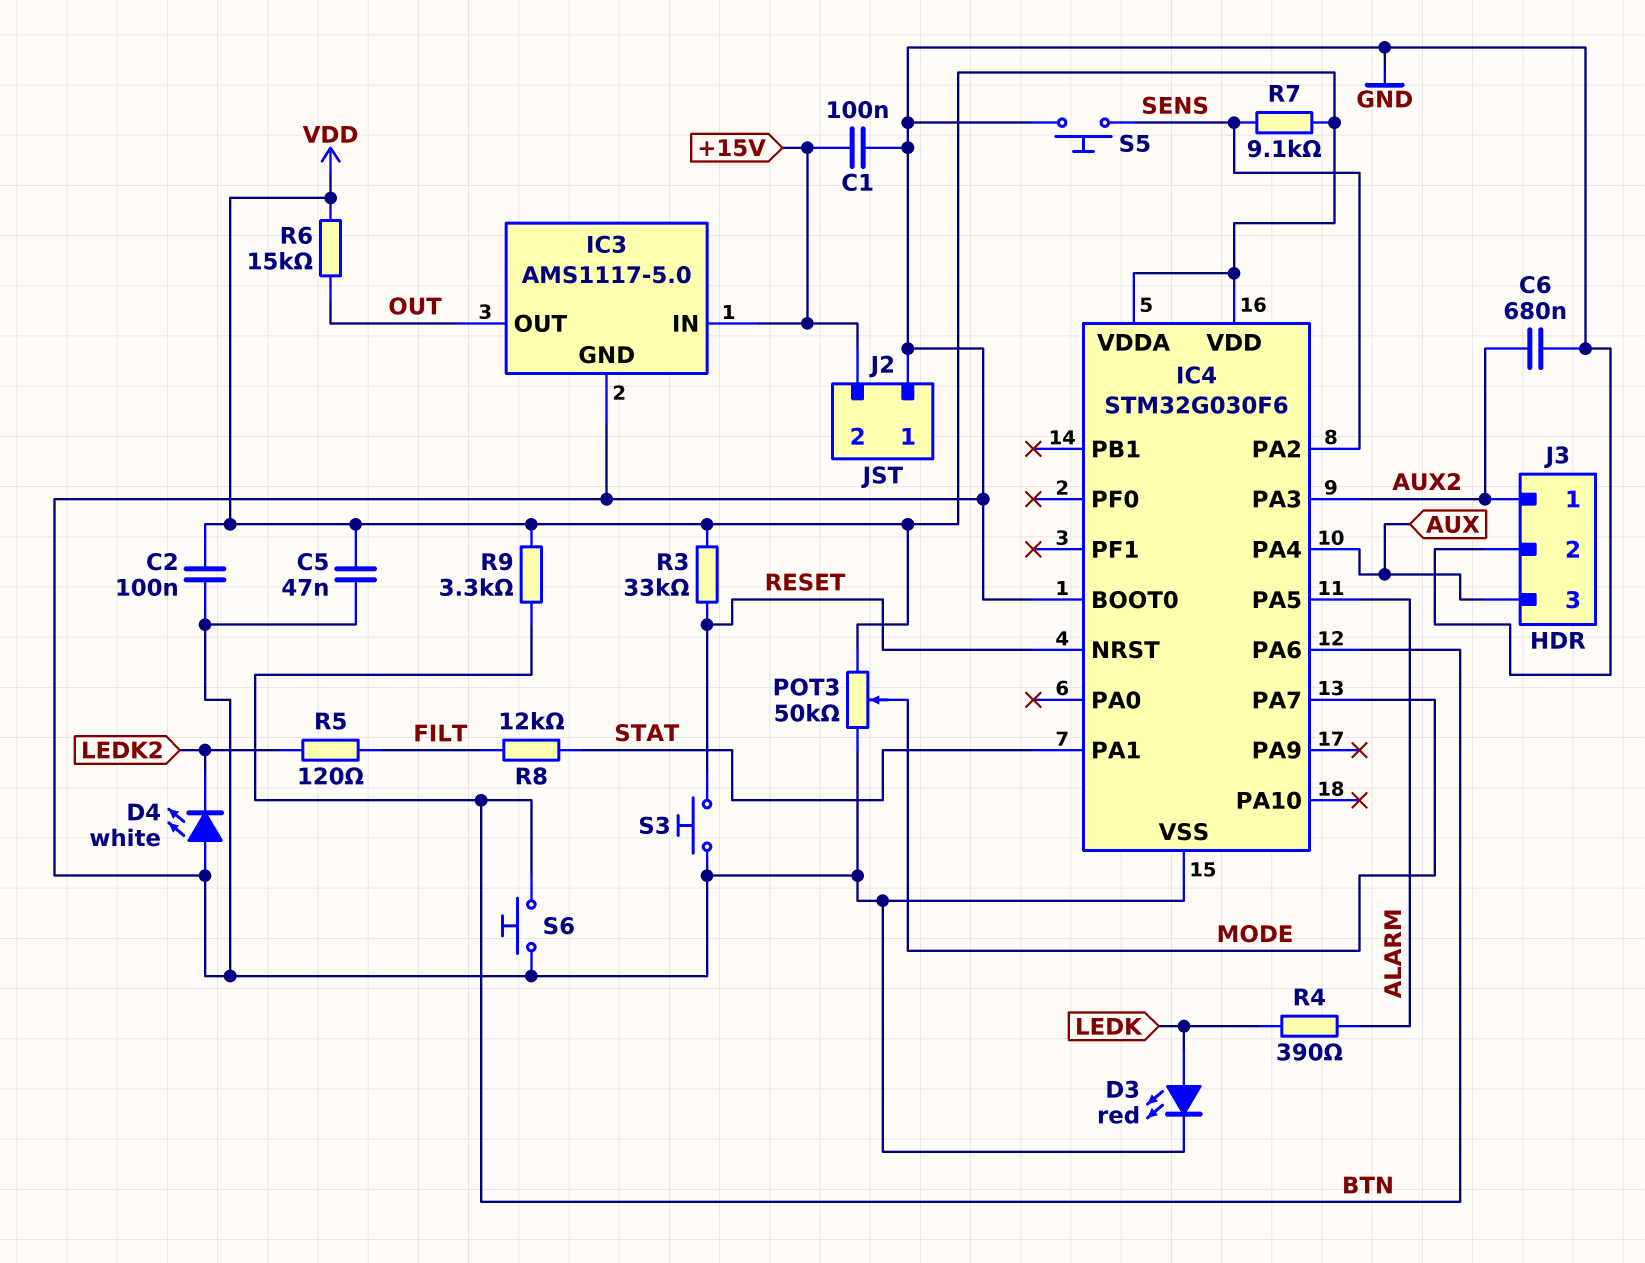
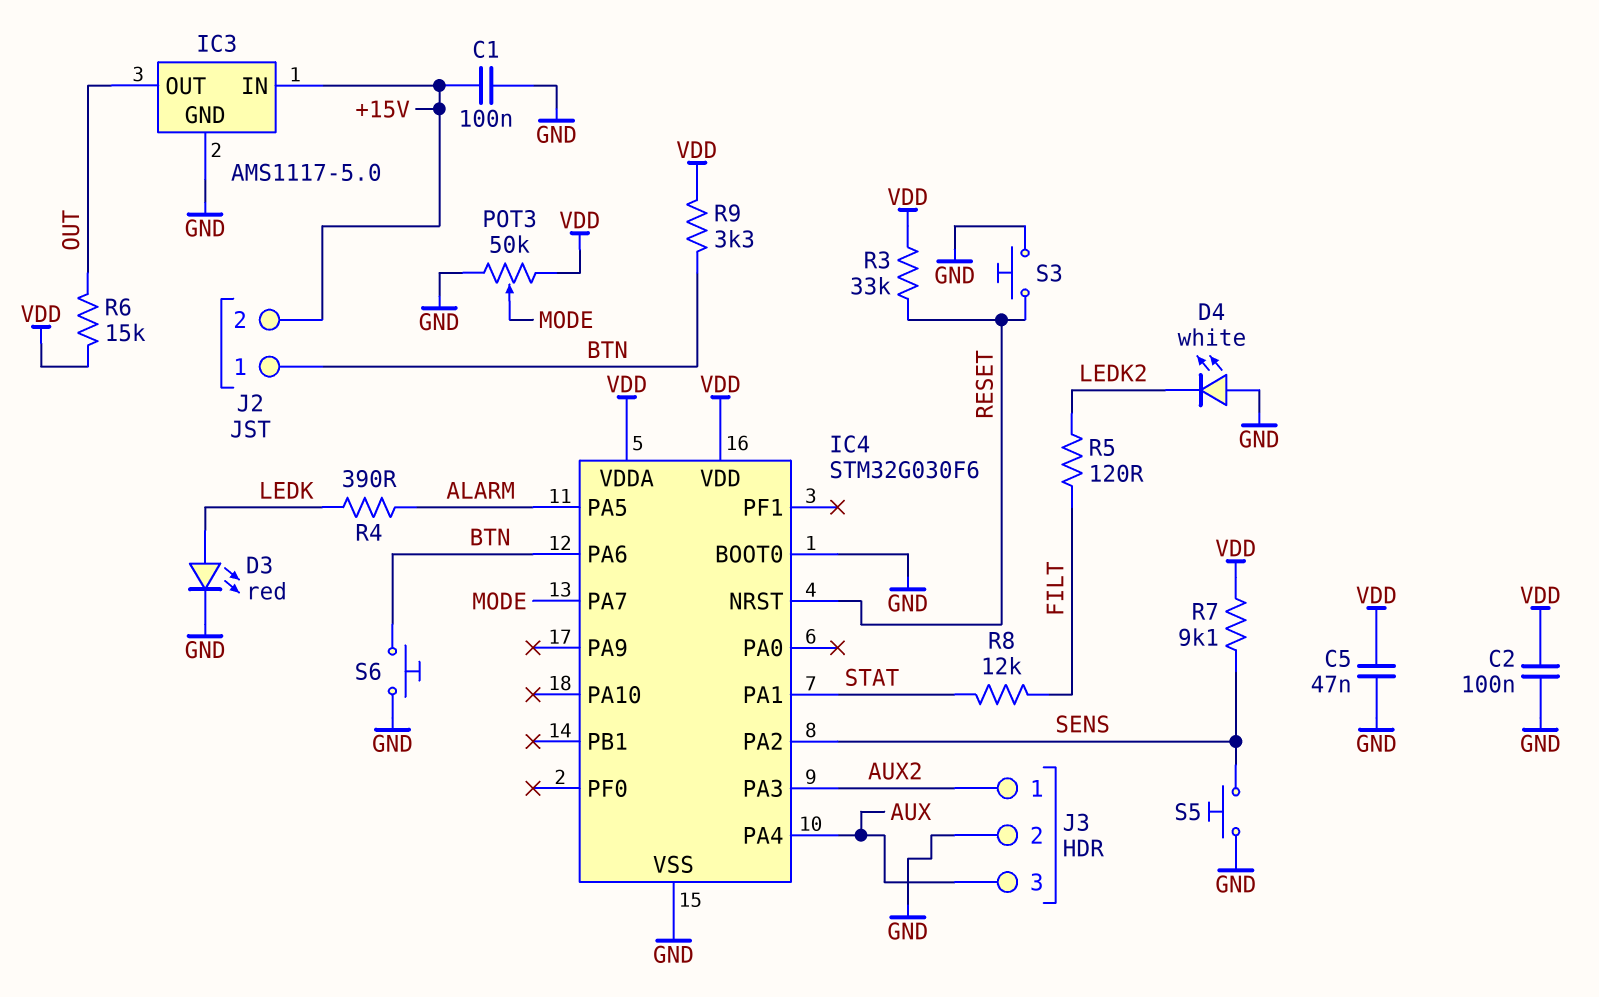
C6: 680nF (AUX2, GND) -> none
J2 pin 1: GND -> BTN

